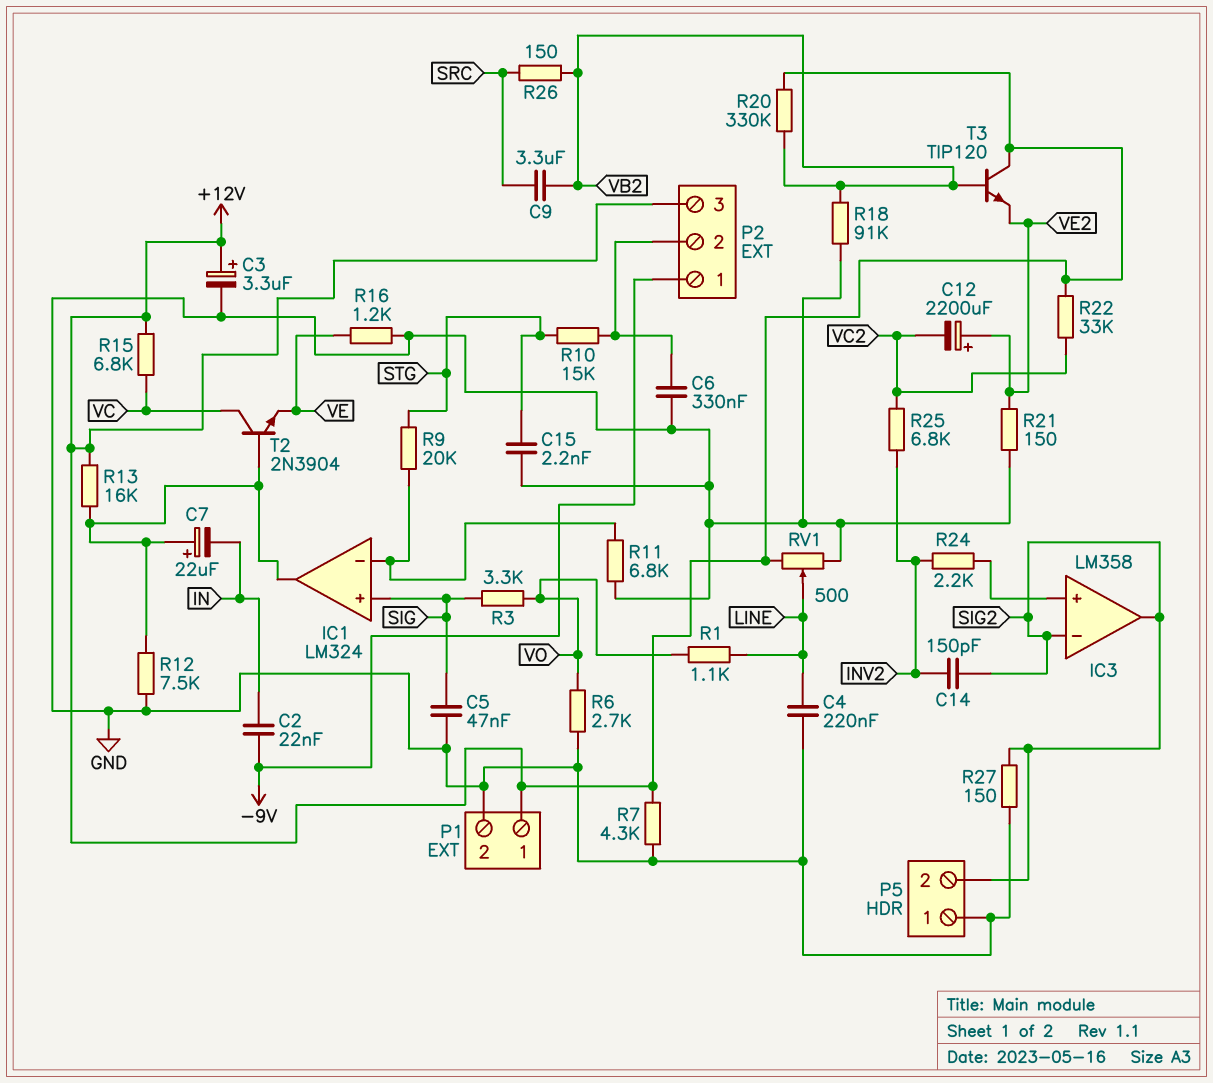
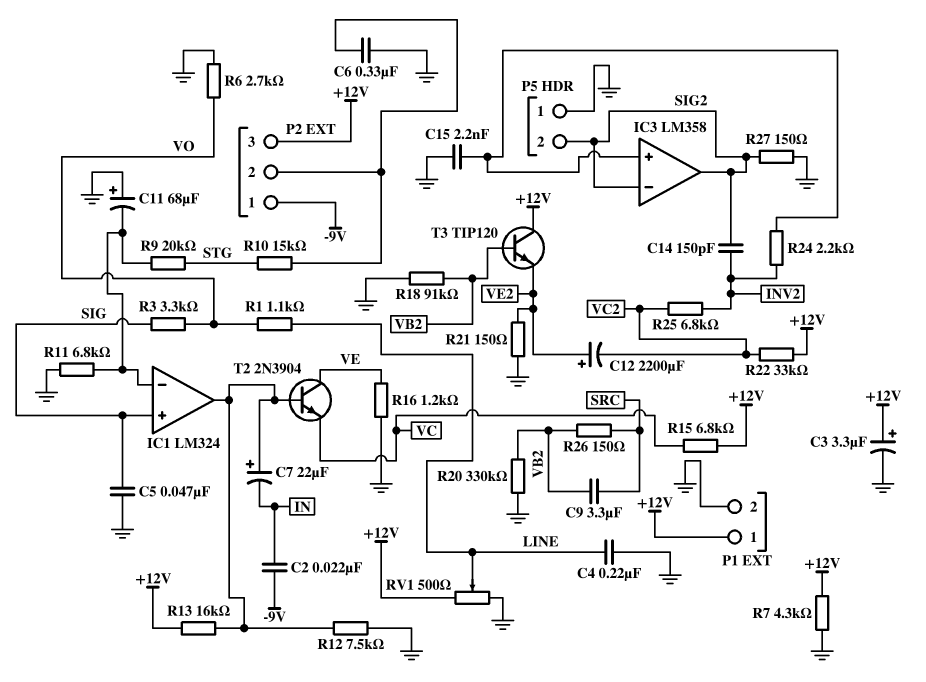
C11: none -> 68uF (plus GND, minus IC1/in-)
C15: 2.2nF (GND, STG) -> 2.2nF (GND, IC3/in+)
R20: 330k (+12V, VB2) -> 330k (GND, VB2)
T2: NPN 2N3904 (B IC1/out, C VC, E VE) -> NPN 2N3904 (B IC1/out, C VE, E VC)

